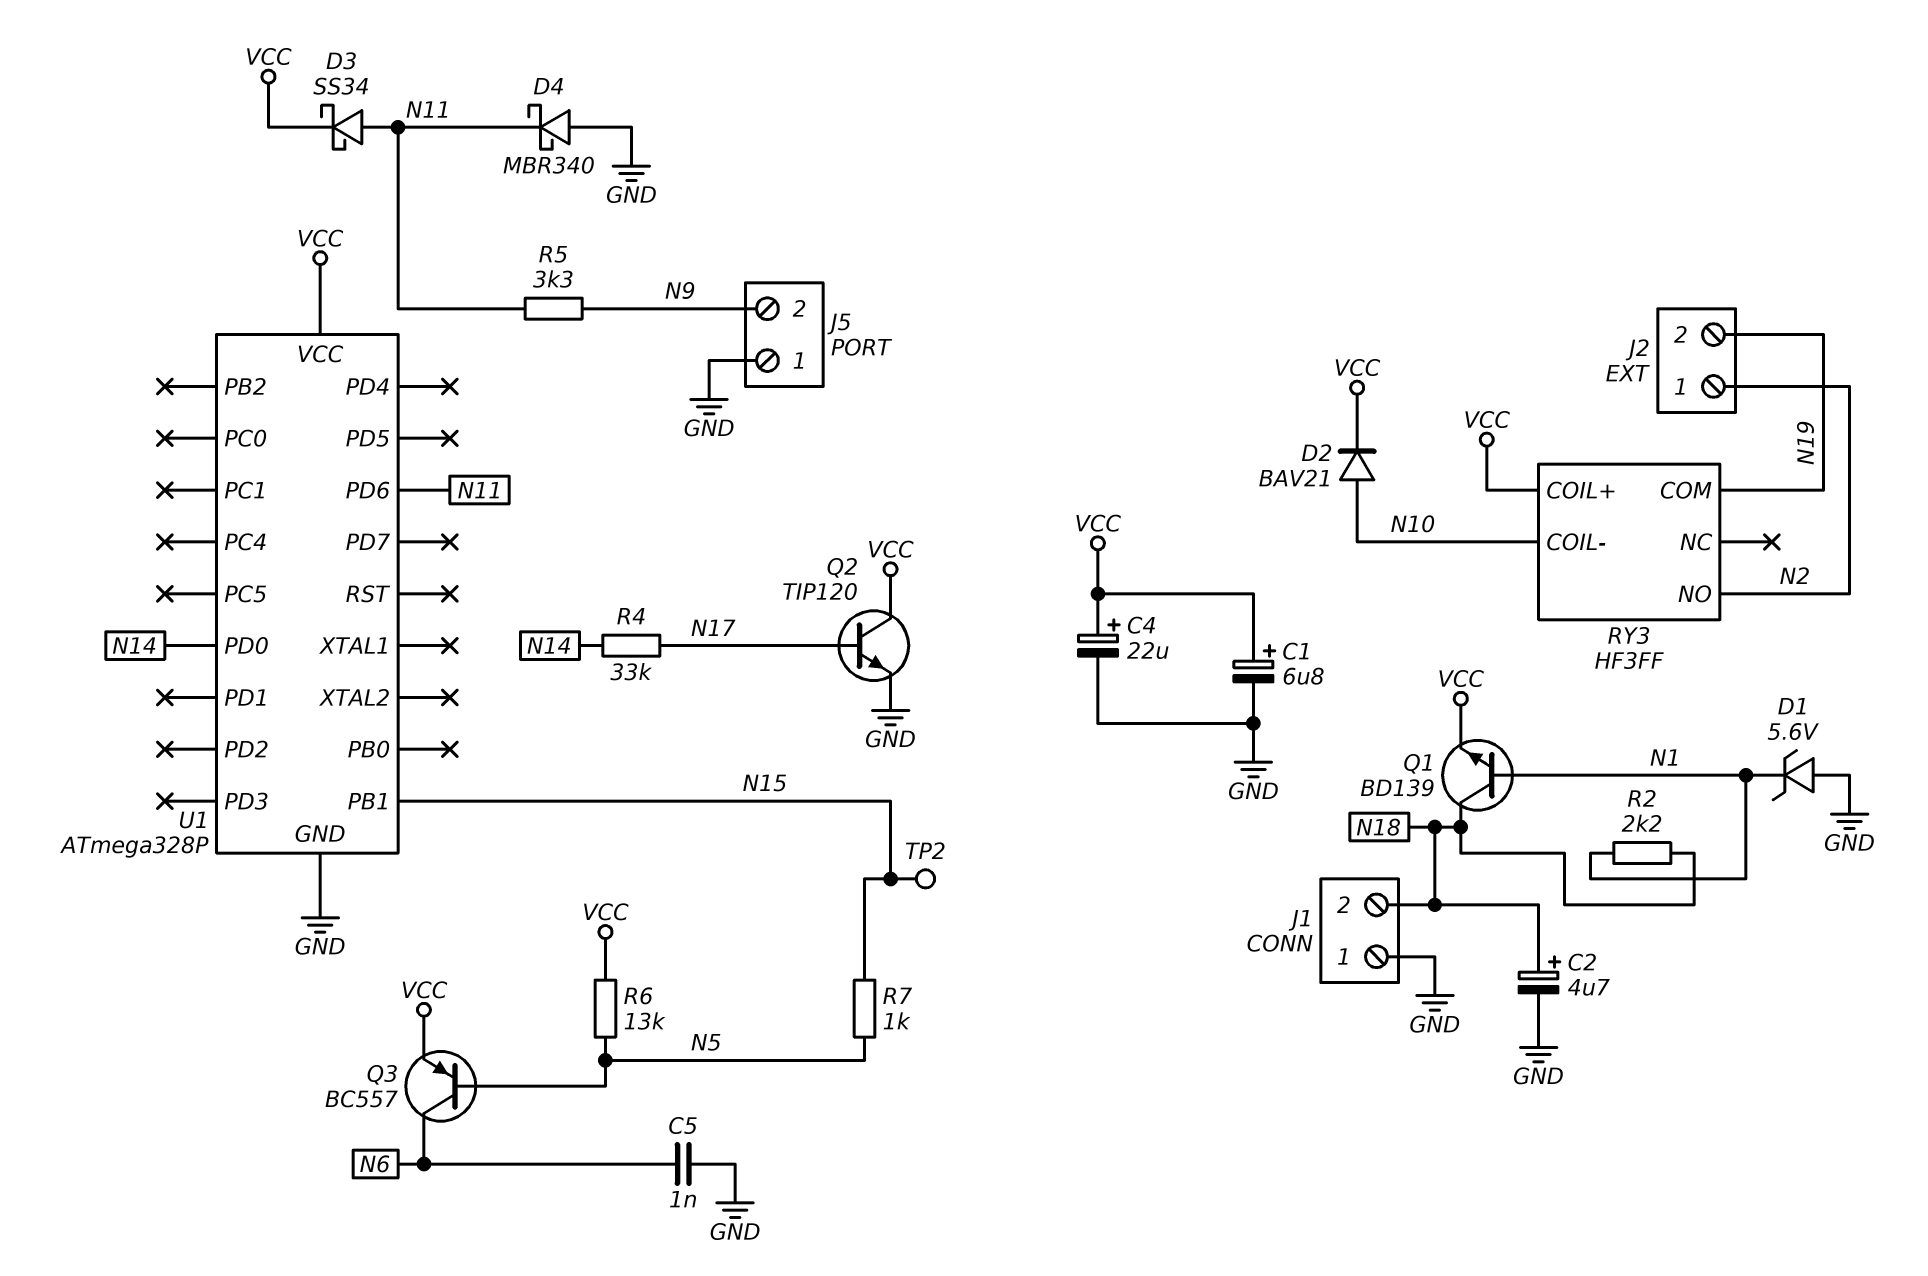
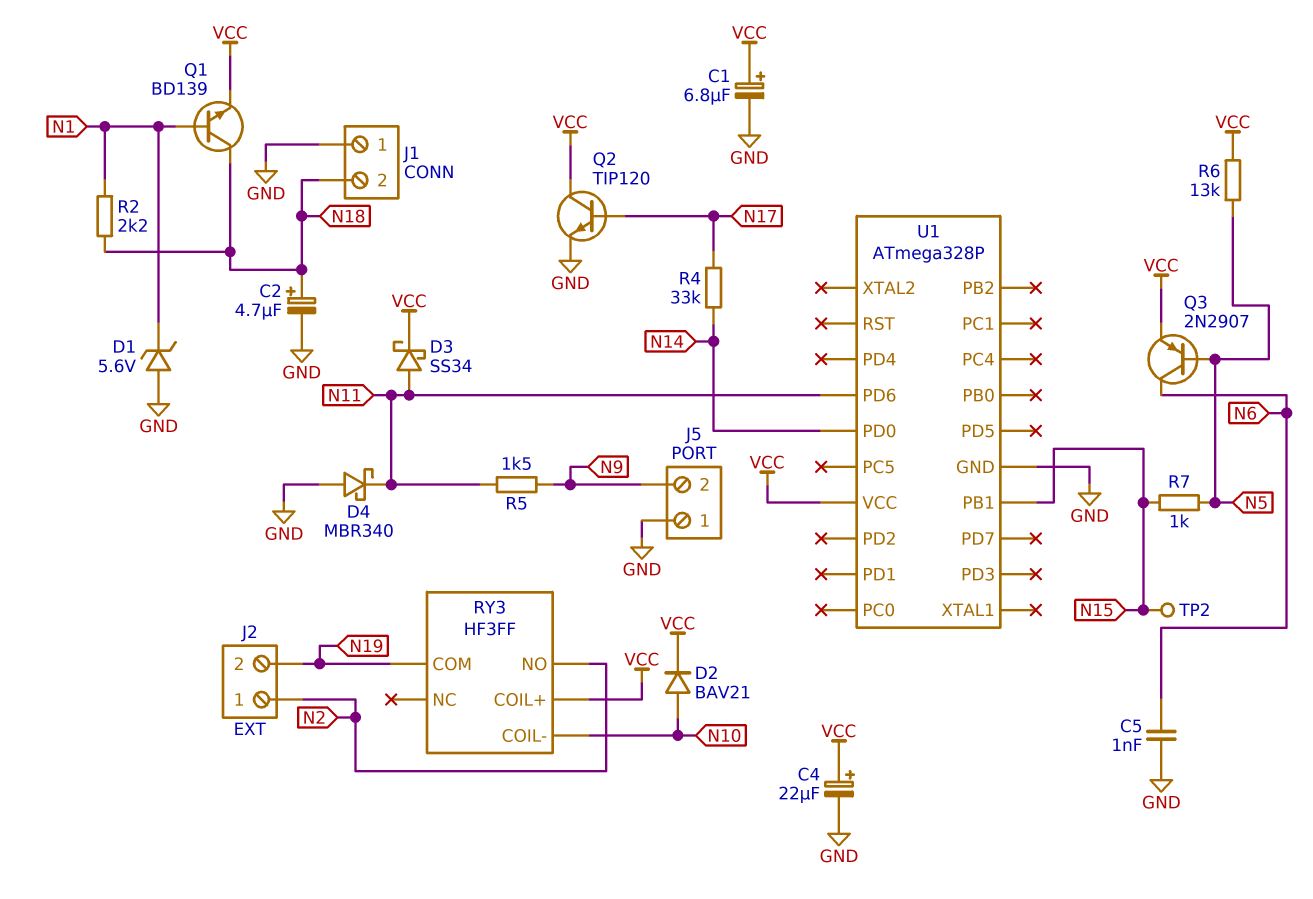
Q3: PNP BC557 (B N5, C N6, E VCC) -> PNP 2N2907 (B N5, C N6, E VCC)
R5: 3.3k (N9, N11) -> 1.5k (N9, N11)

